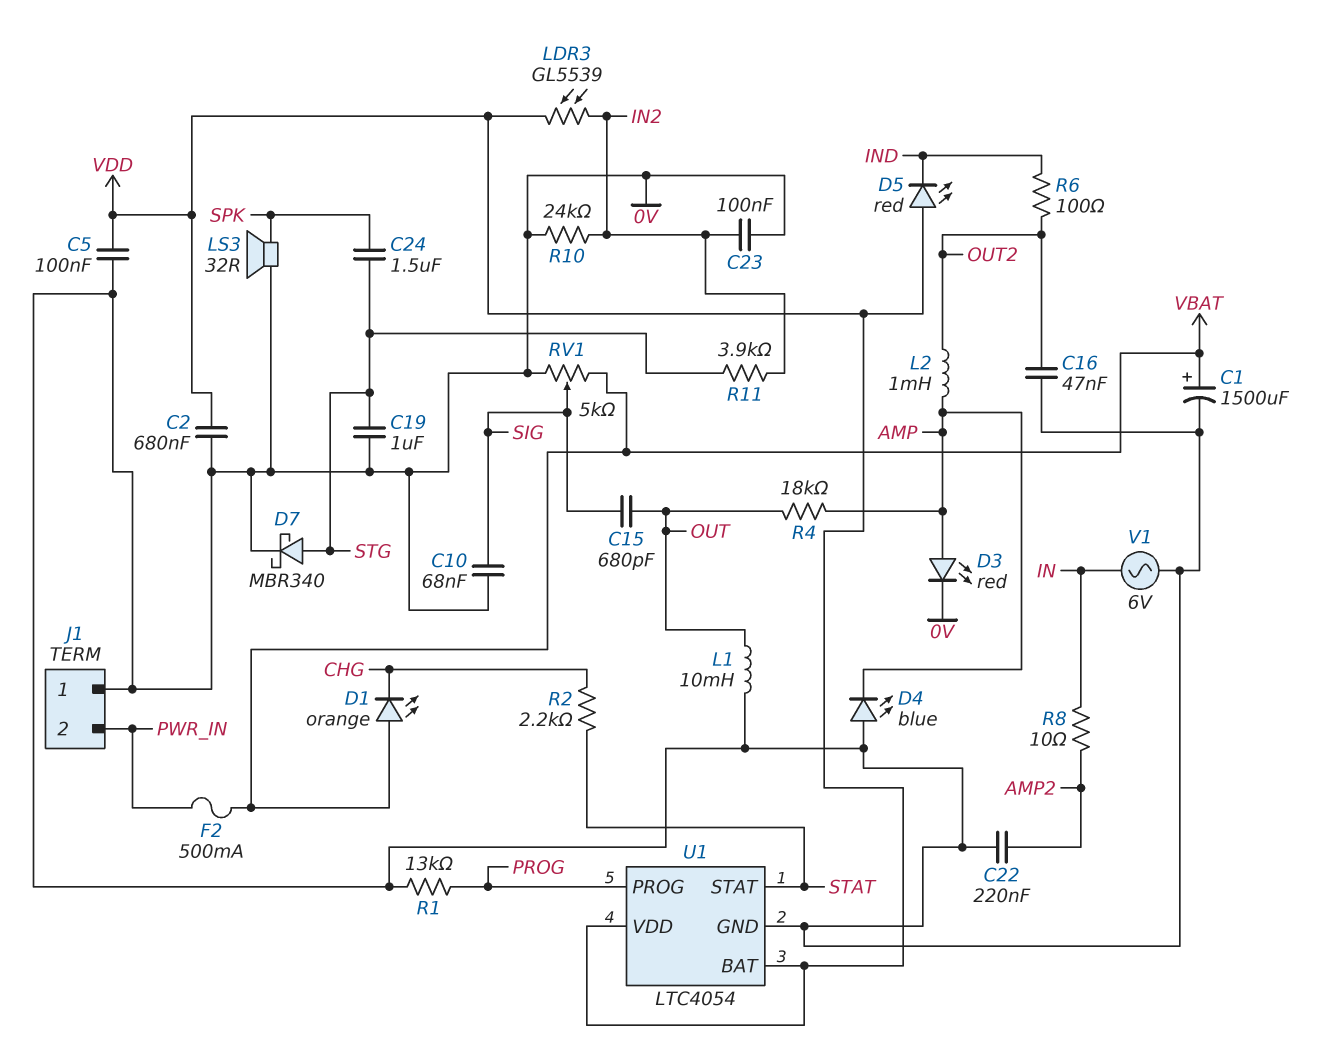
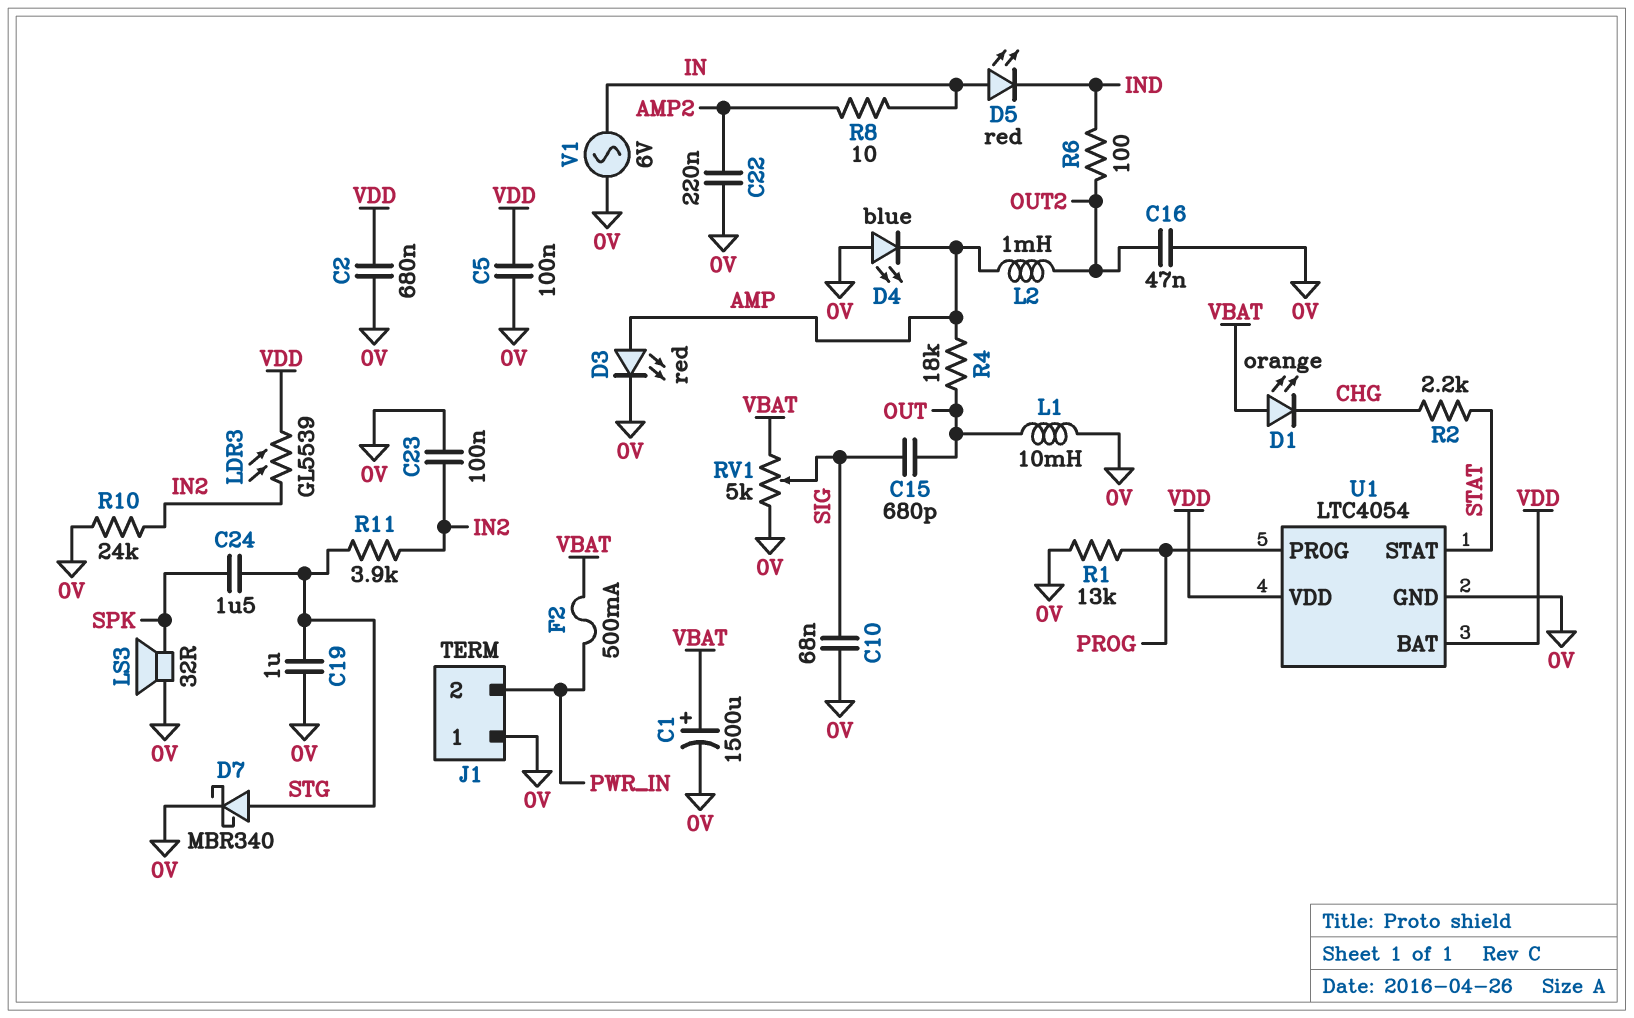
D5: LED red (A VDD, K IND) -> LED red (A IN, K IND)

